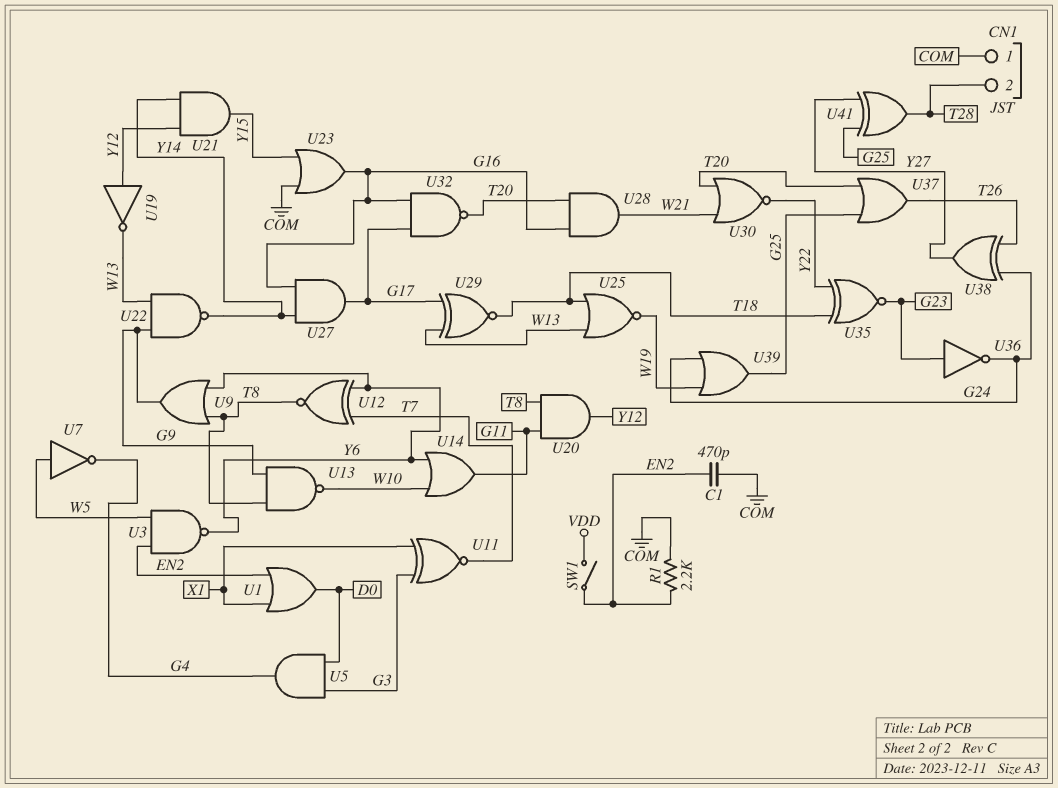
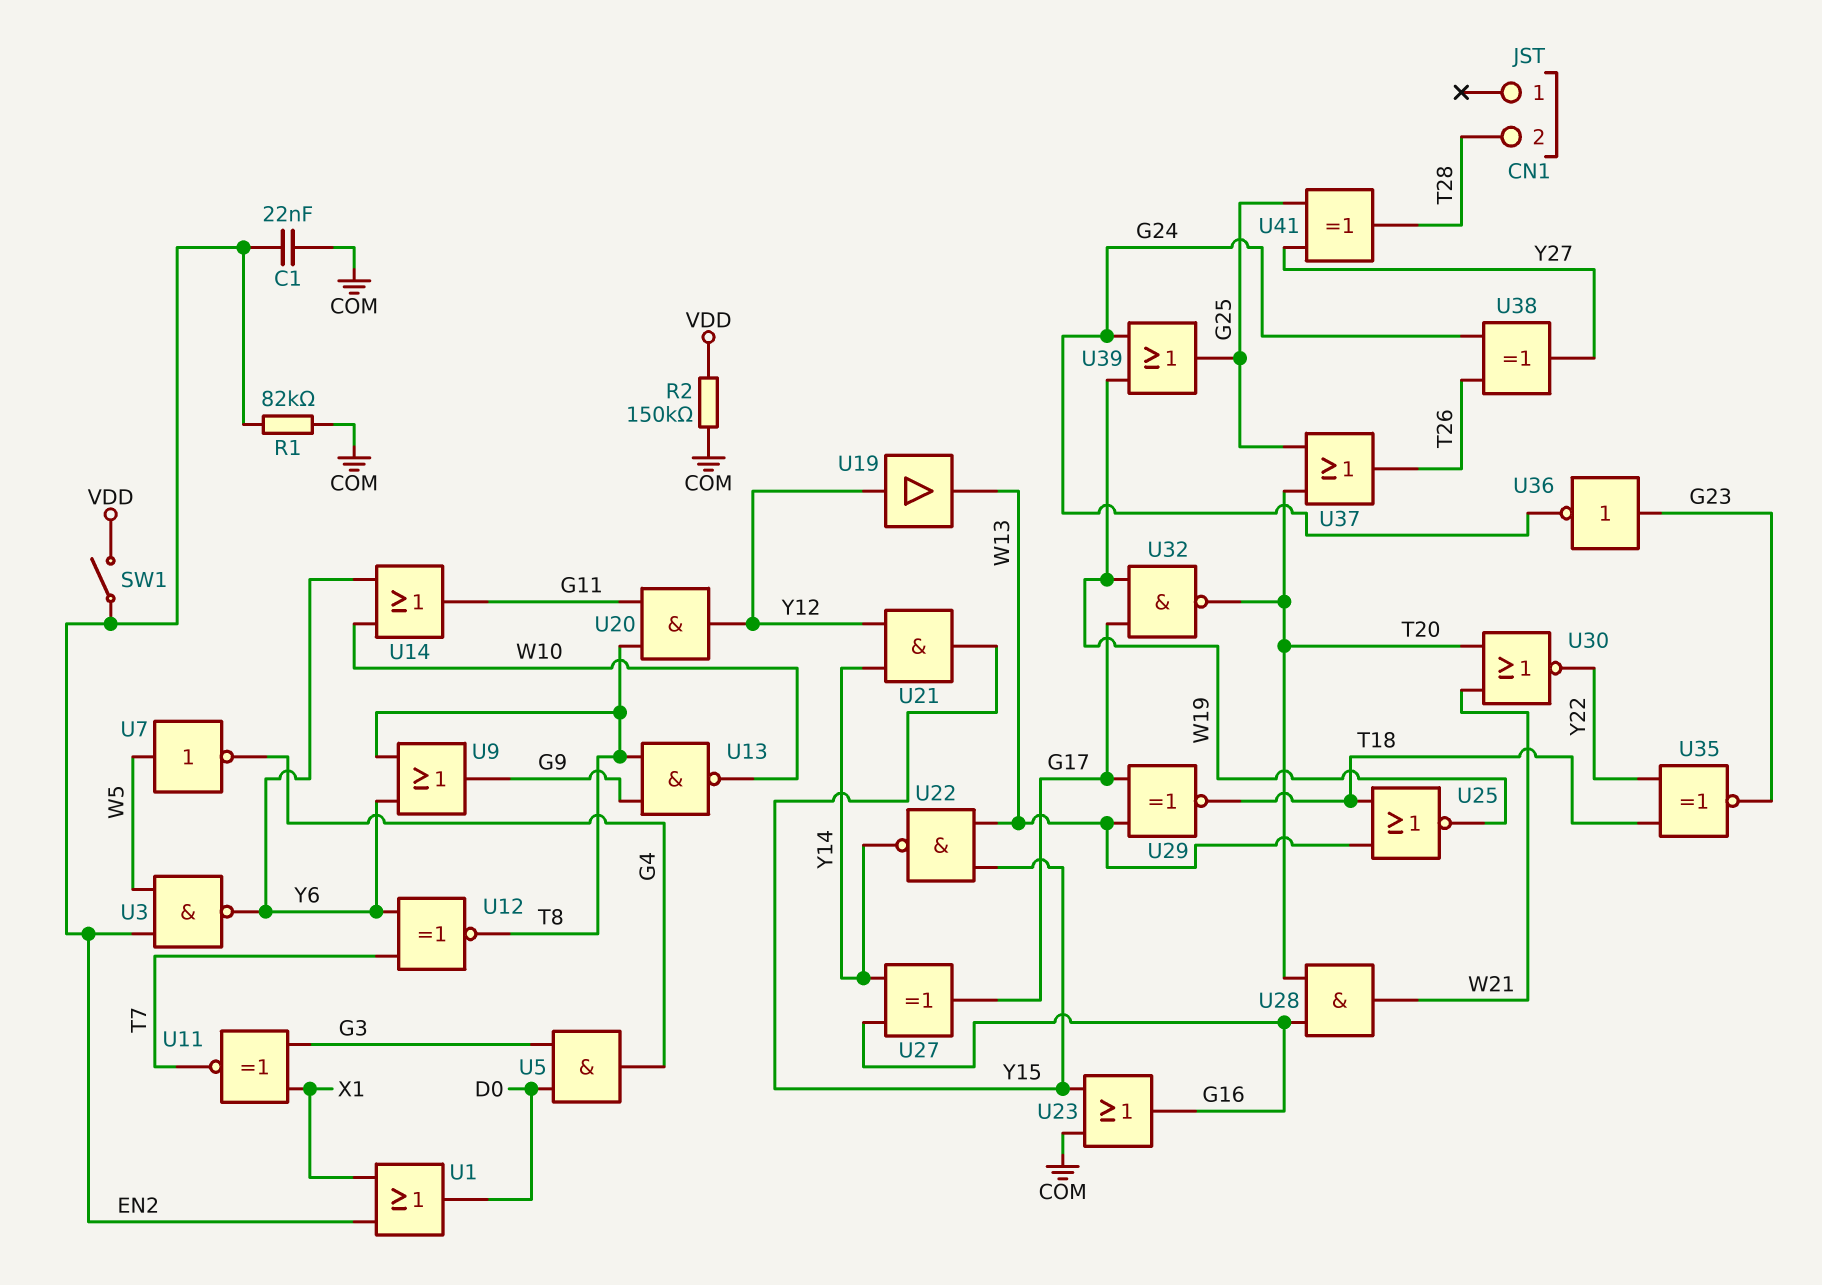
C1: 470pF (COM, EN2) -> 22nF (COM, EN2)
CN1 pin 1: COM -> none
R1: 2.2k (COM, EN2) -> 82k (COM, EN2)
R2: none -> 150k (COM, VDD)
U19: NOT (in Y12, out W13) -> buffer (in Y12, out W13)
U22: NAND (in G9, in W13, out Y14) -> NAND (in W13, in Y15, out Y14)
U27: AND (in G16, in Y14, out G17) -> XOR (in G16, in Y14, out G17)
U32: NAND (in G16, in G17, out T20) -> NAND (in G17, in W19, out T20)

